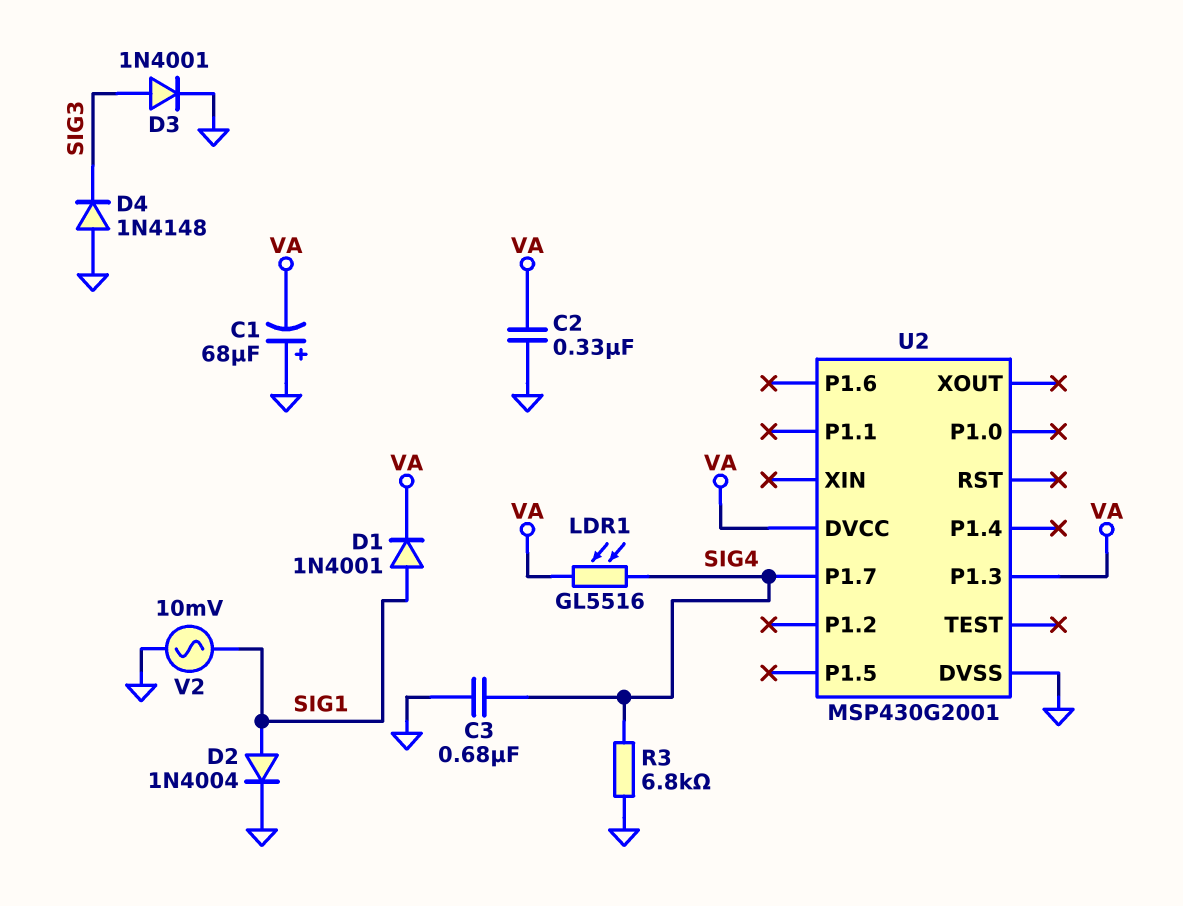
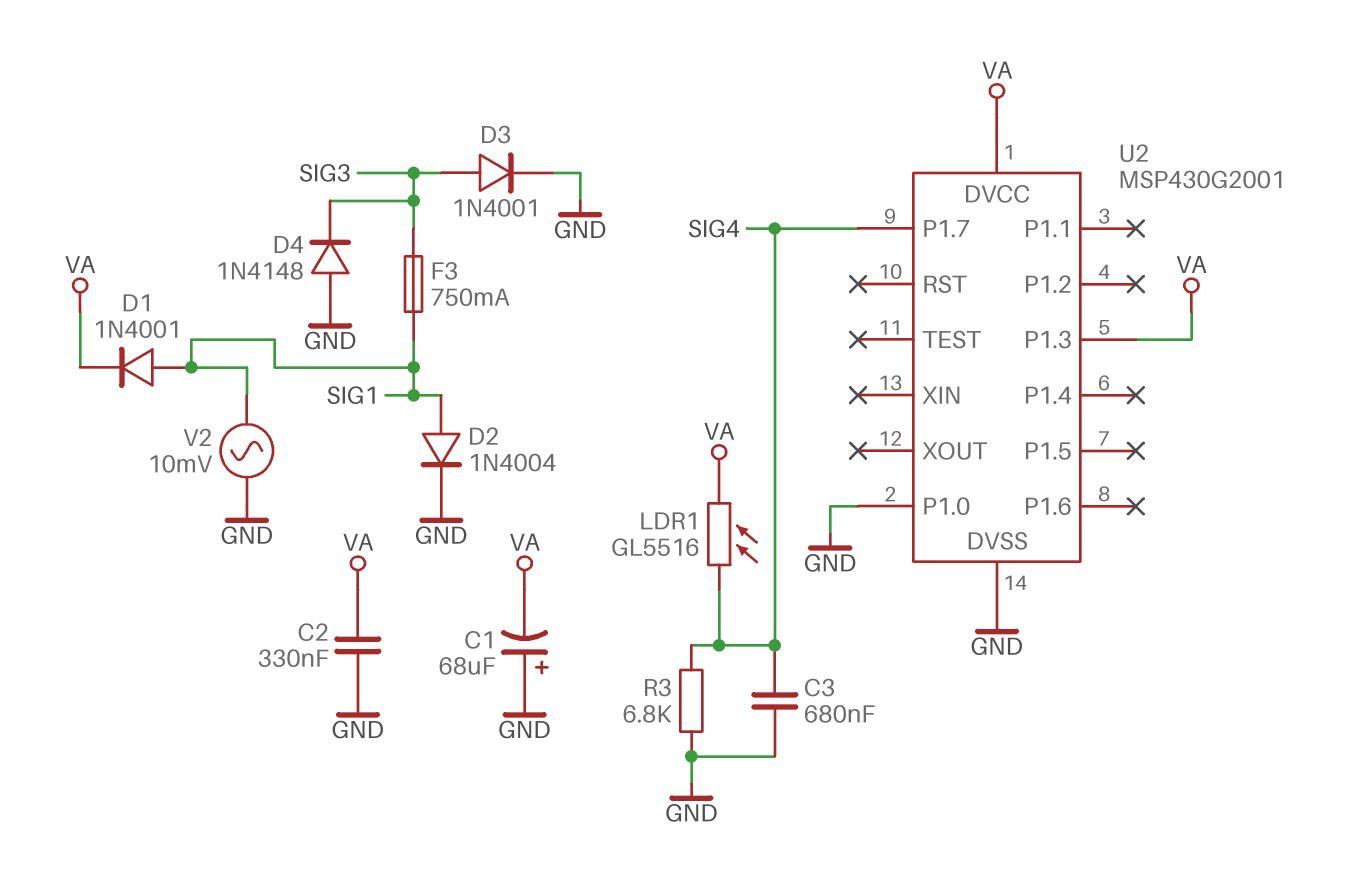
F3: none -> 750mA (SIG1, SIG3)
U2 pin P1.0: none -> GND

